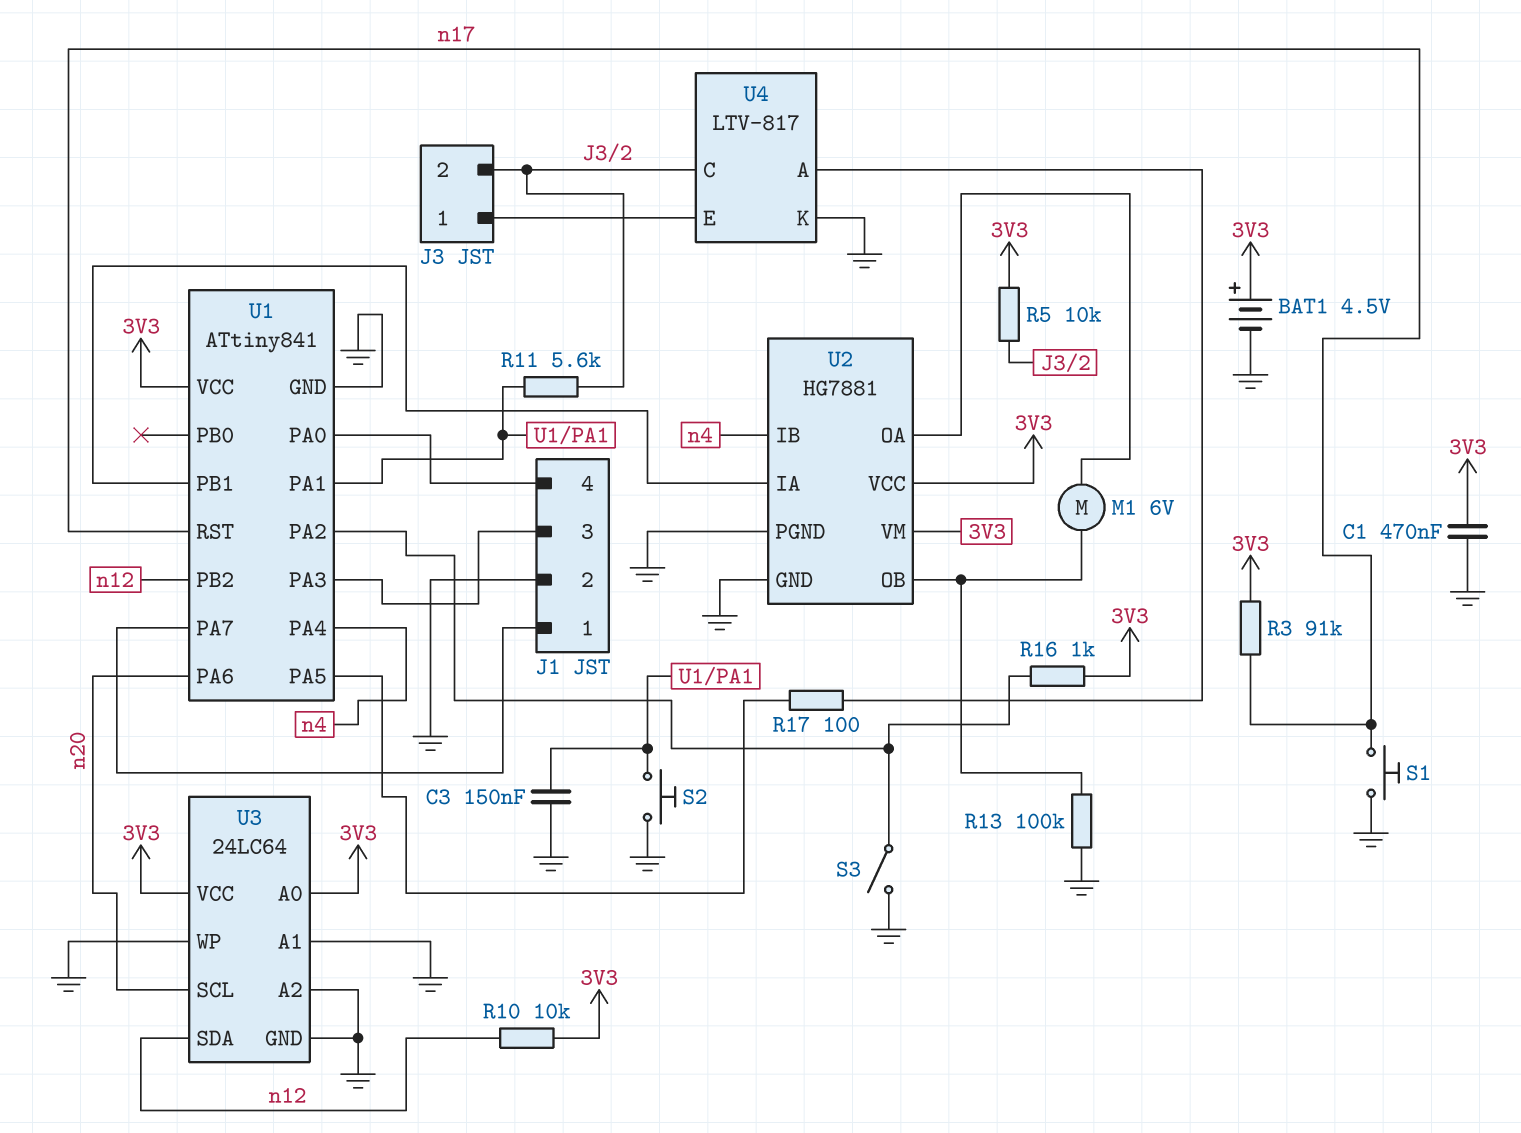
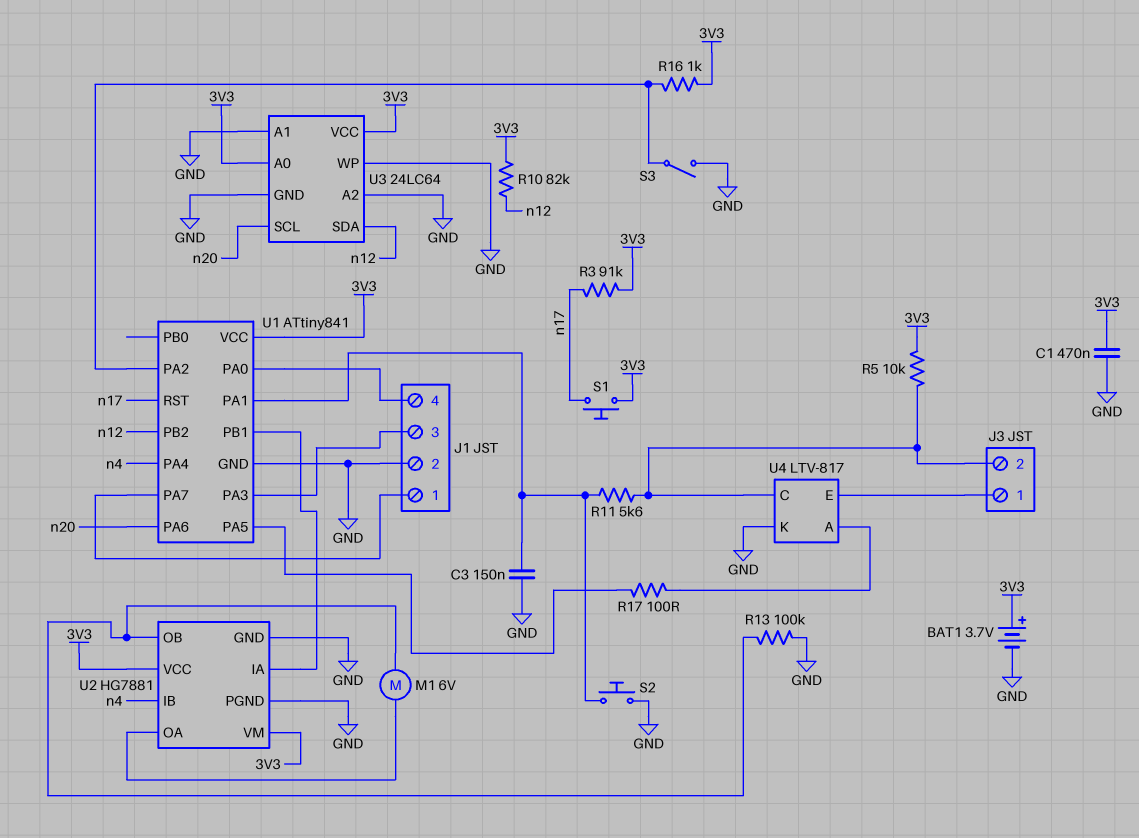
BAT1: 4.5V (plus 3V3, minus GND) -> 3.7V (plus 3V3, minus GND)
R10: 10k (3V3, n12) -> 82k (3V3, n12)
S1: button (GND, n17) -> button (3V3, n17)

